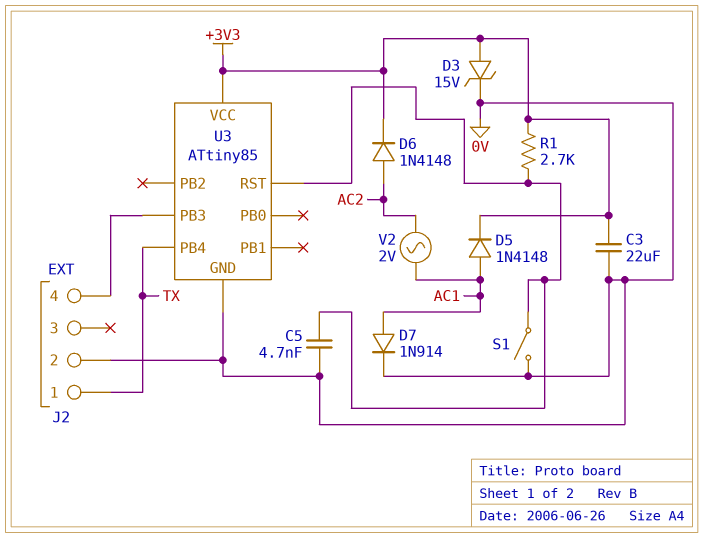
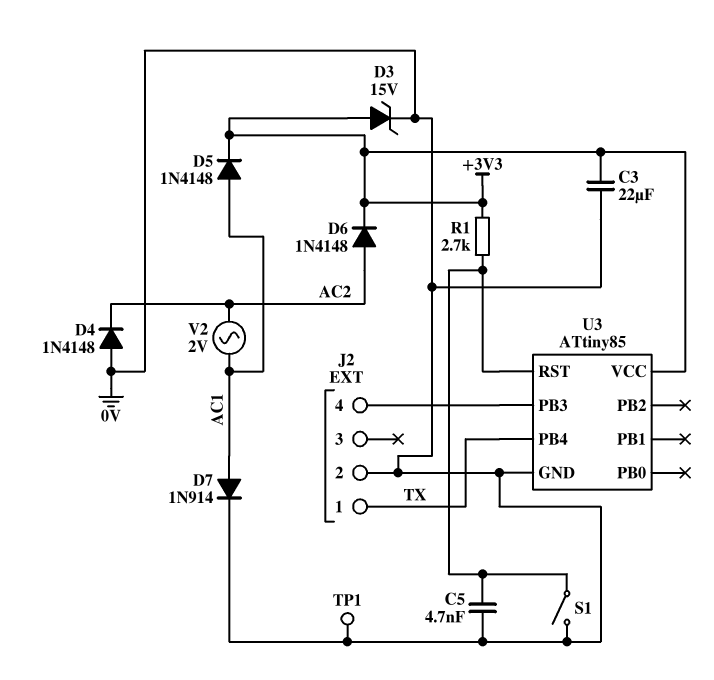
D4: none -> diode 1N4148 (A 0V, K AC2)
TP1: none -> test point (0V)

